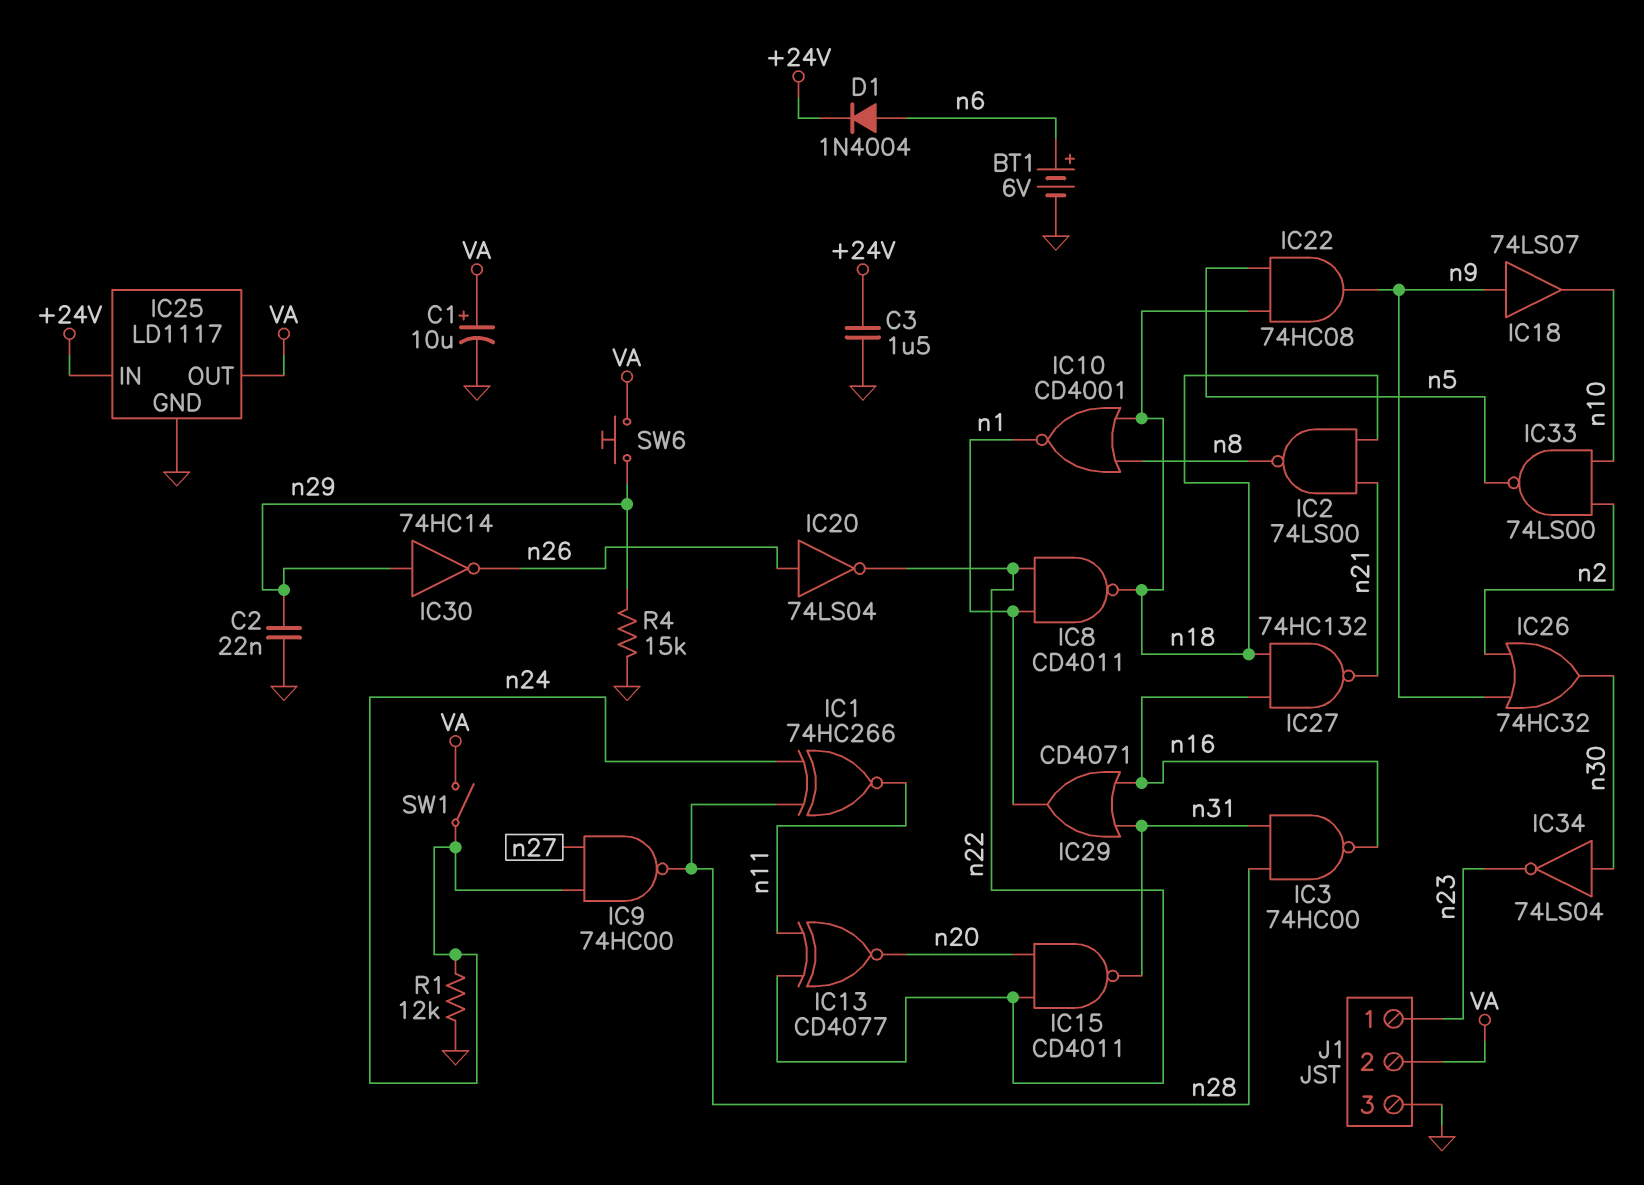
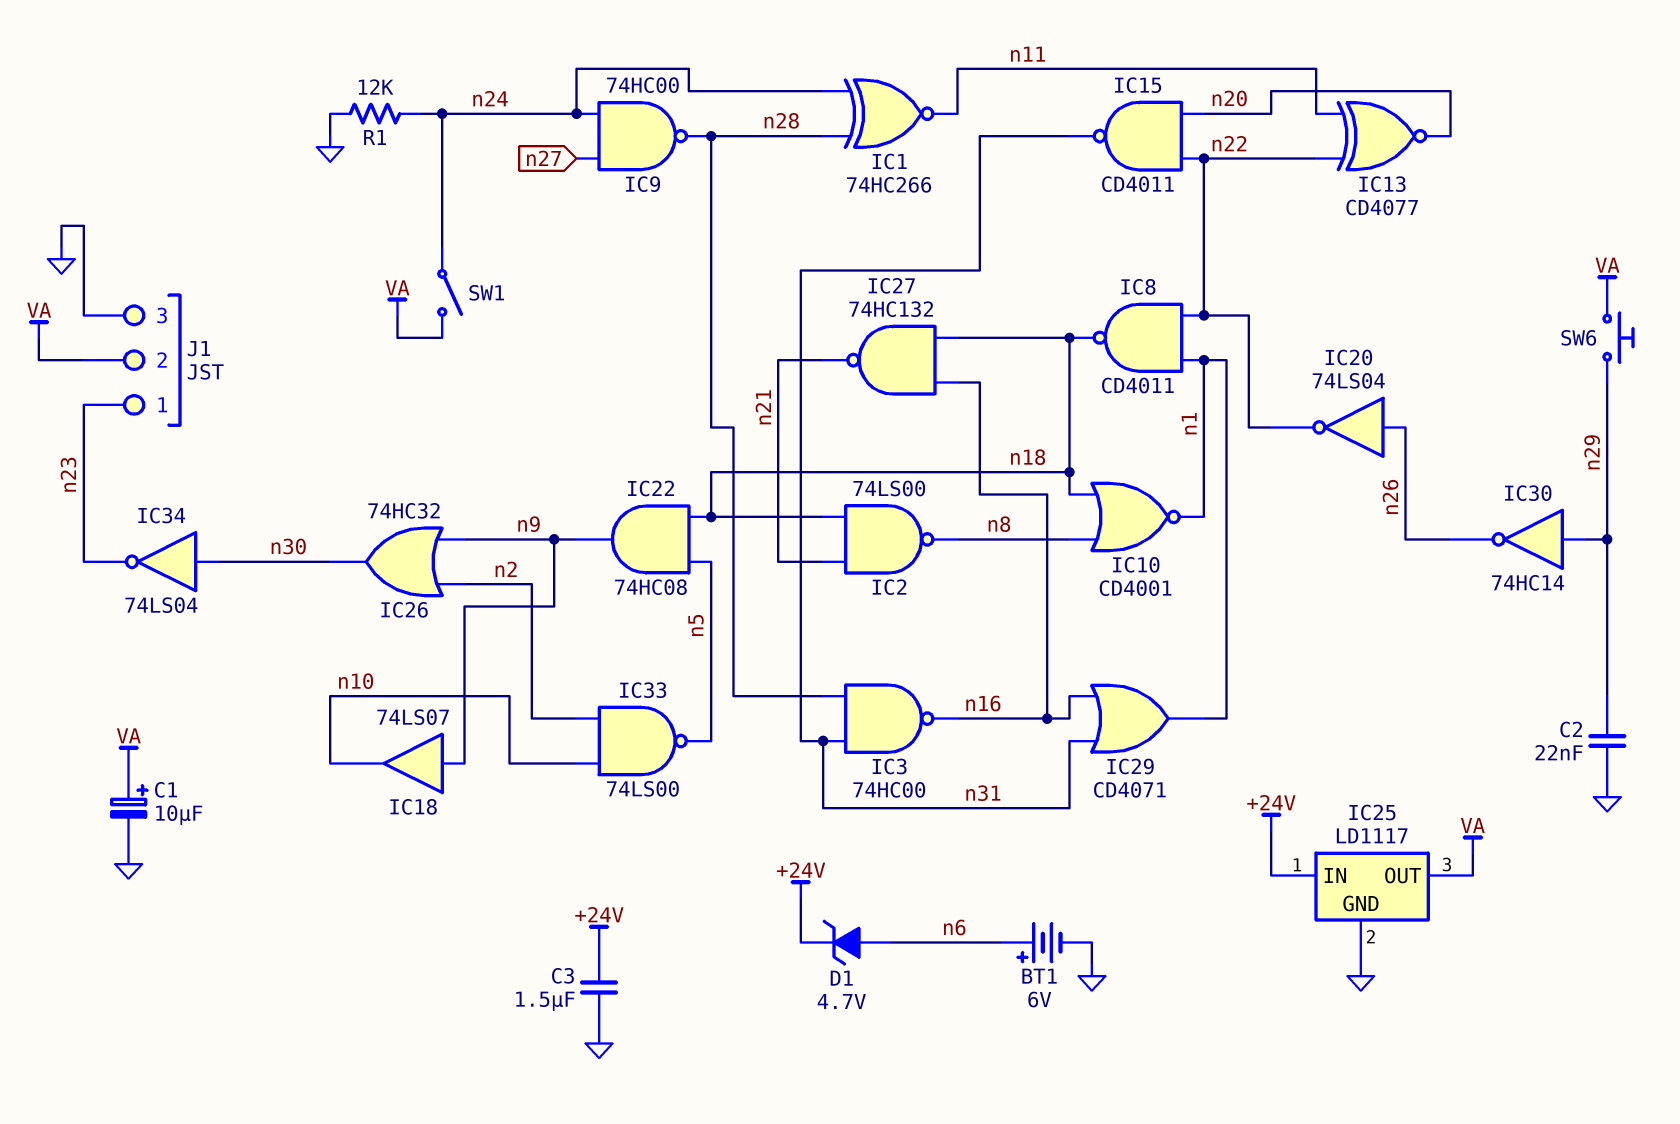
D1: diode 1N4004 (A n6, K +24V) -> zener 4.7V (A n6, K +24V)
R4: 15k (GND, n29) -> none

